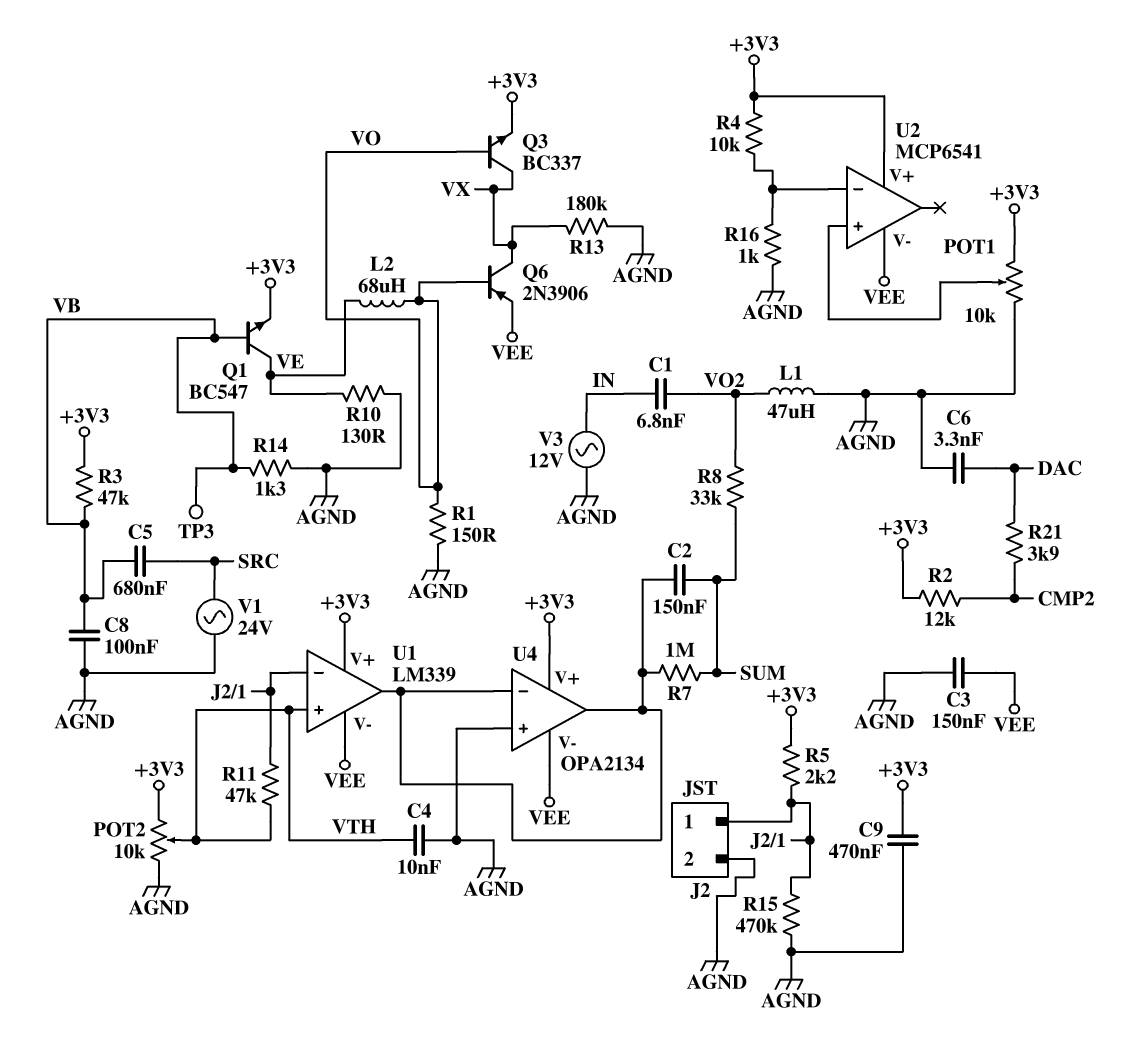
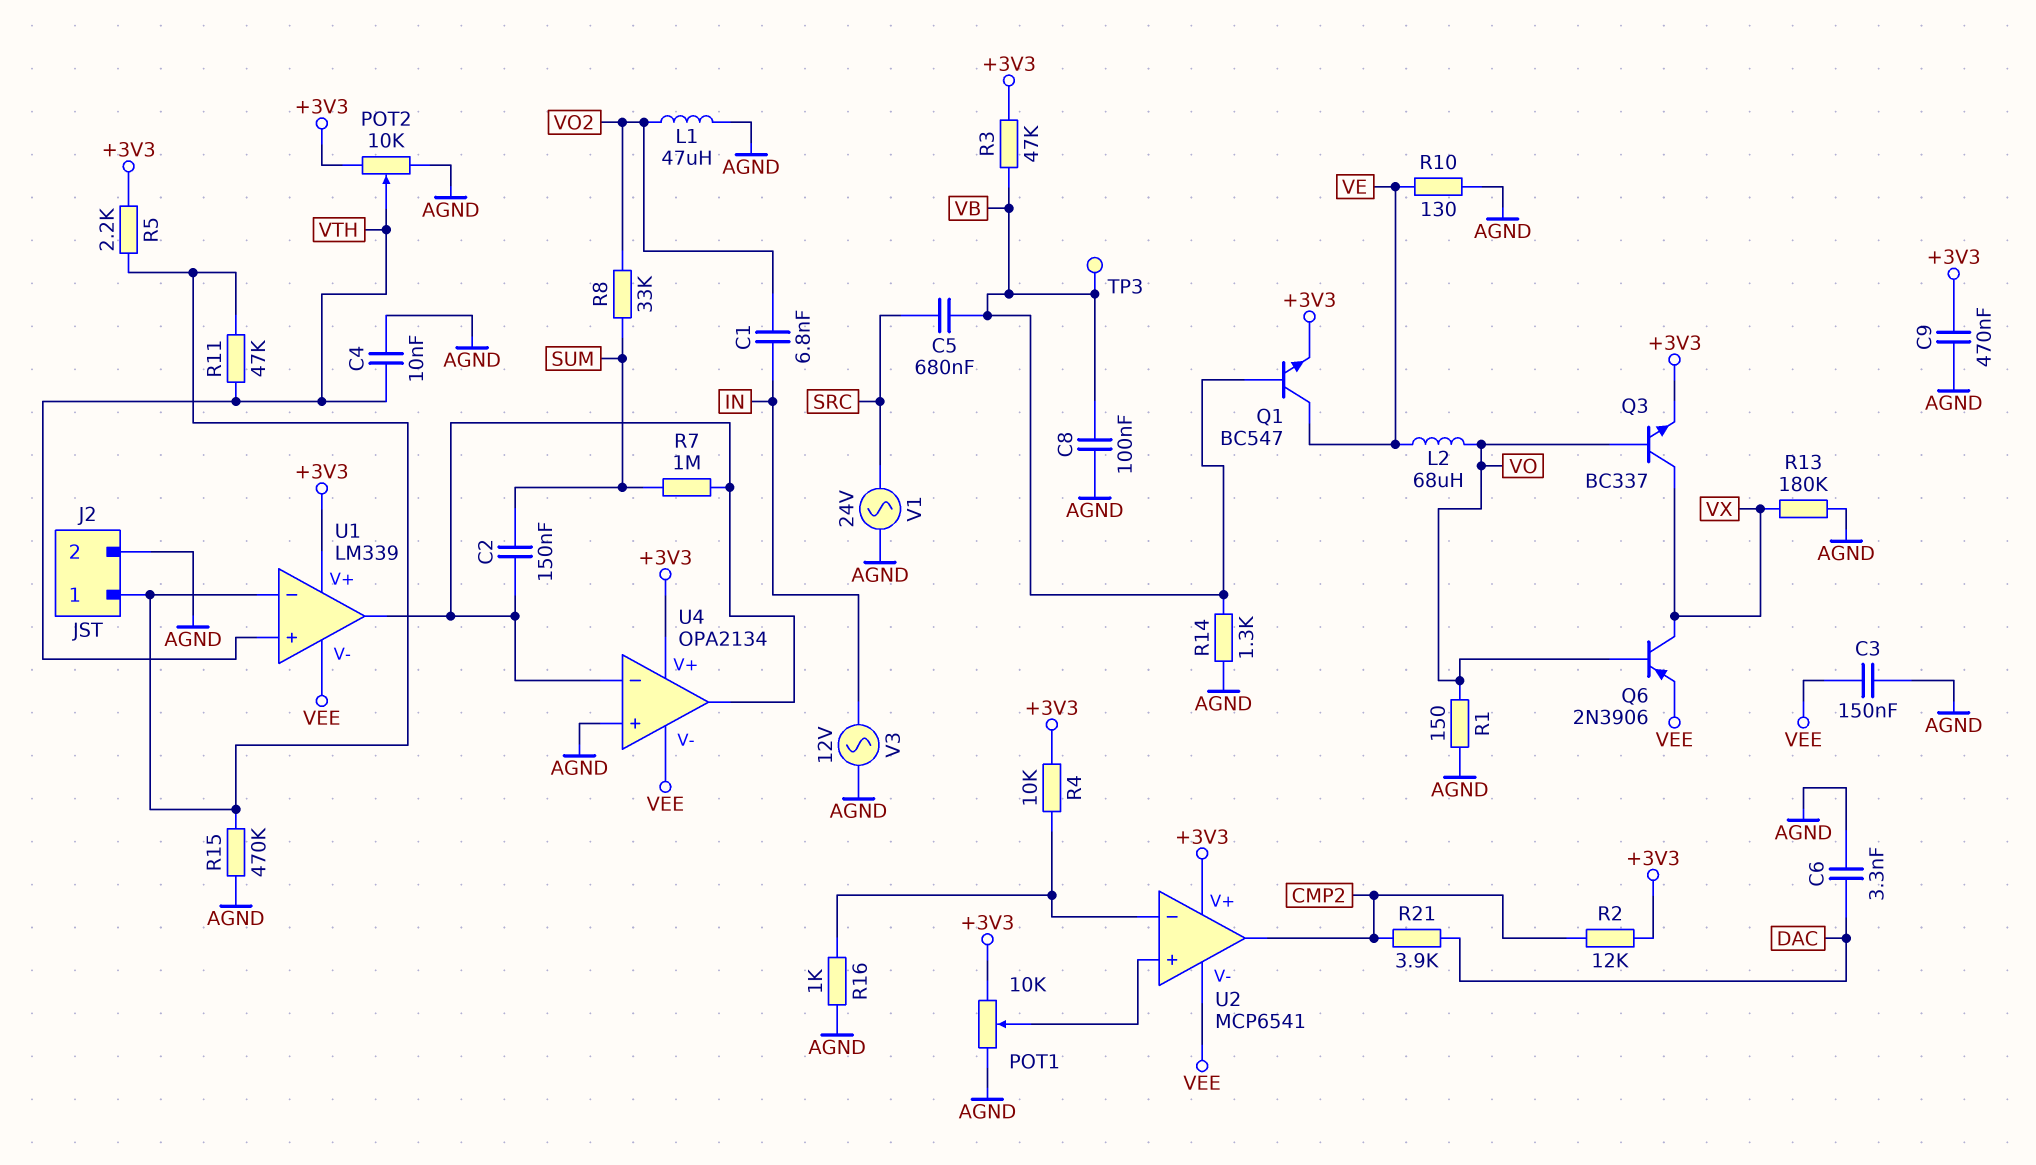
U2 pin out: none -> CMP2

